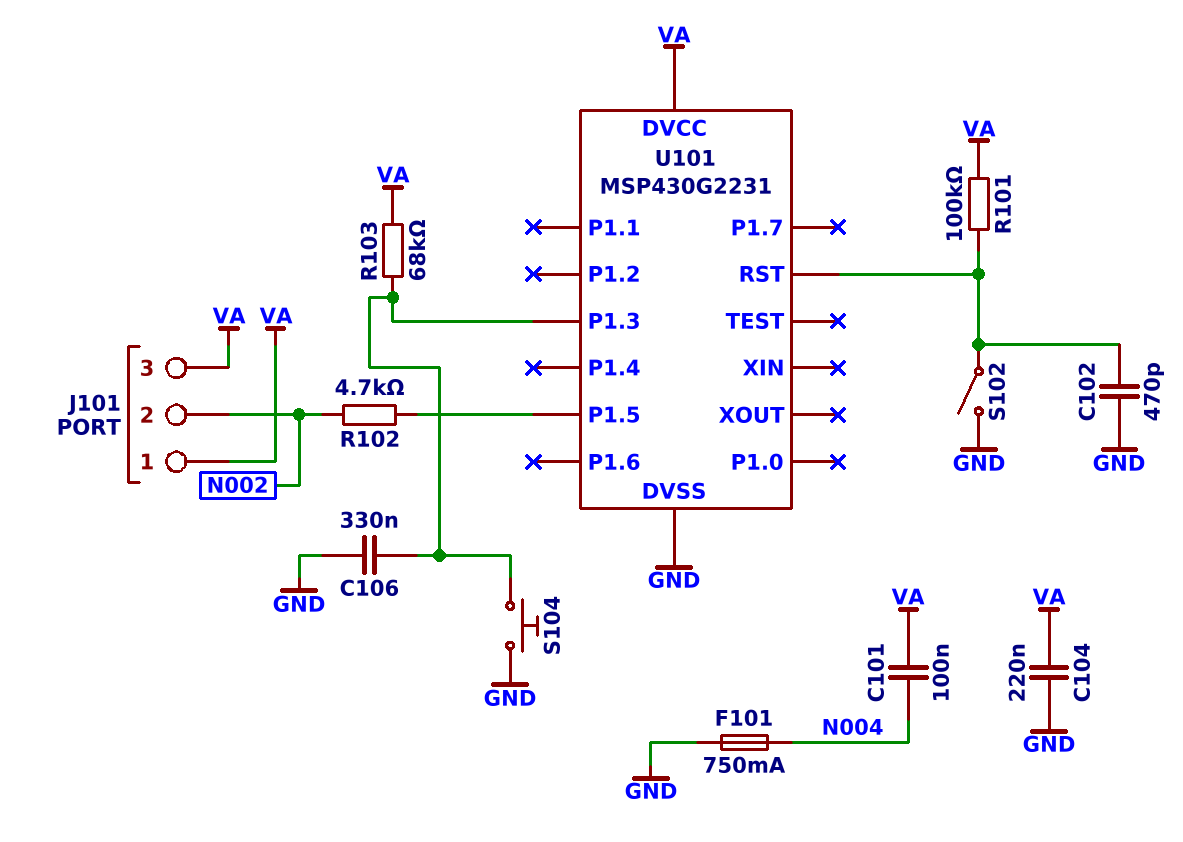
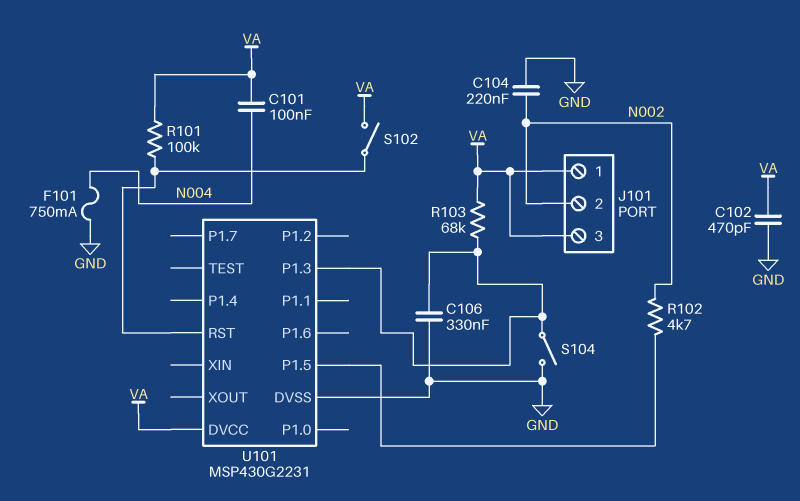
C102: 470pF (GND, U101/RST) -> 470pF (GND, VA)
C104: 220nF (GND, VA) -> 220nF (GND, N002)
S102: switch (GND, U101/RST) -> switch (U101/RST, VA)
S104: button (GND, U101/P1.3) -> switch (GND, U101/P1.3)

